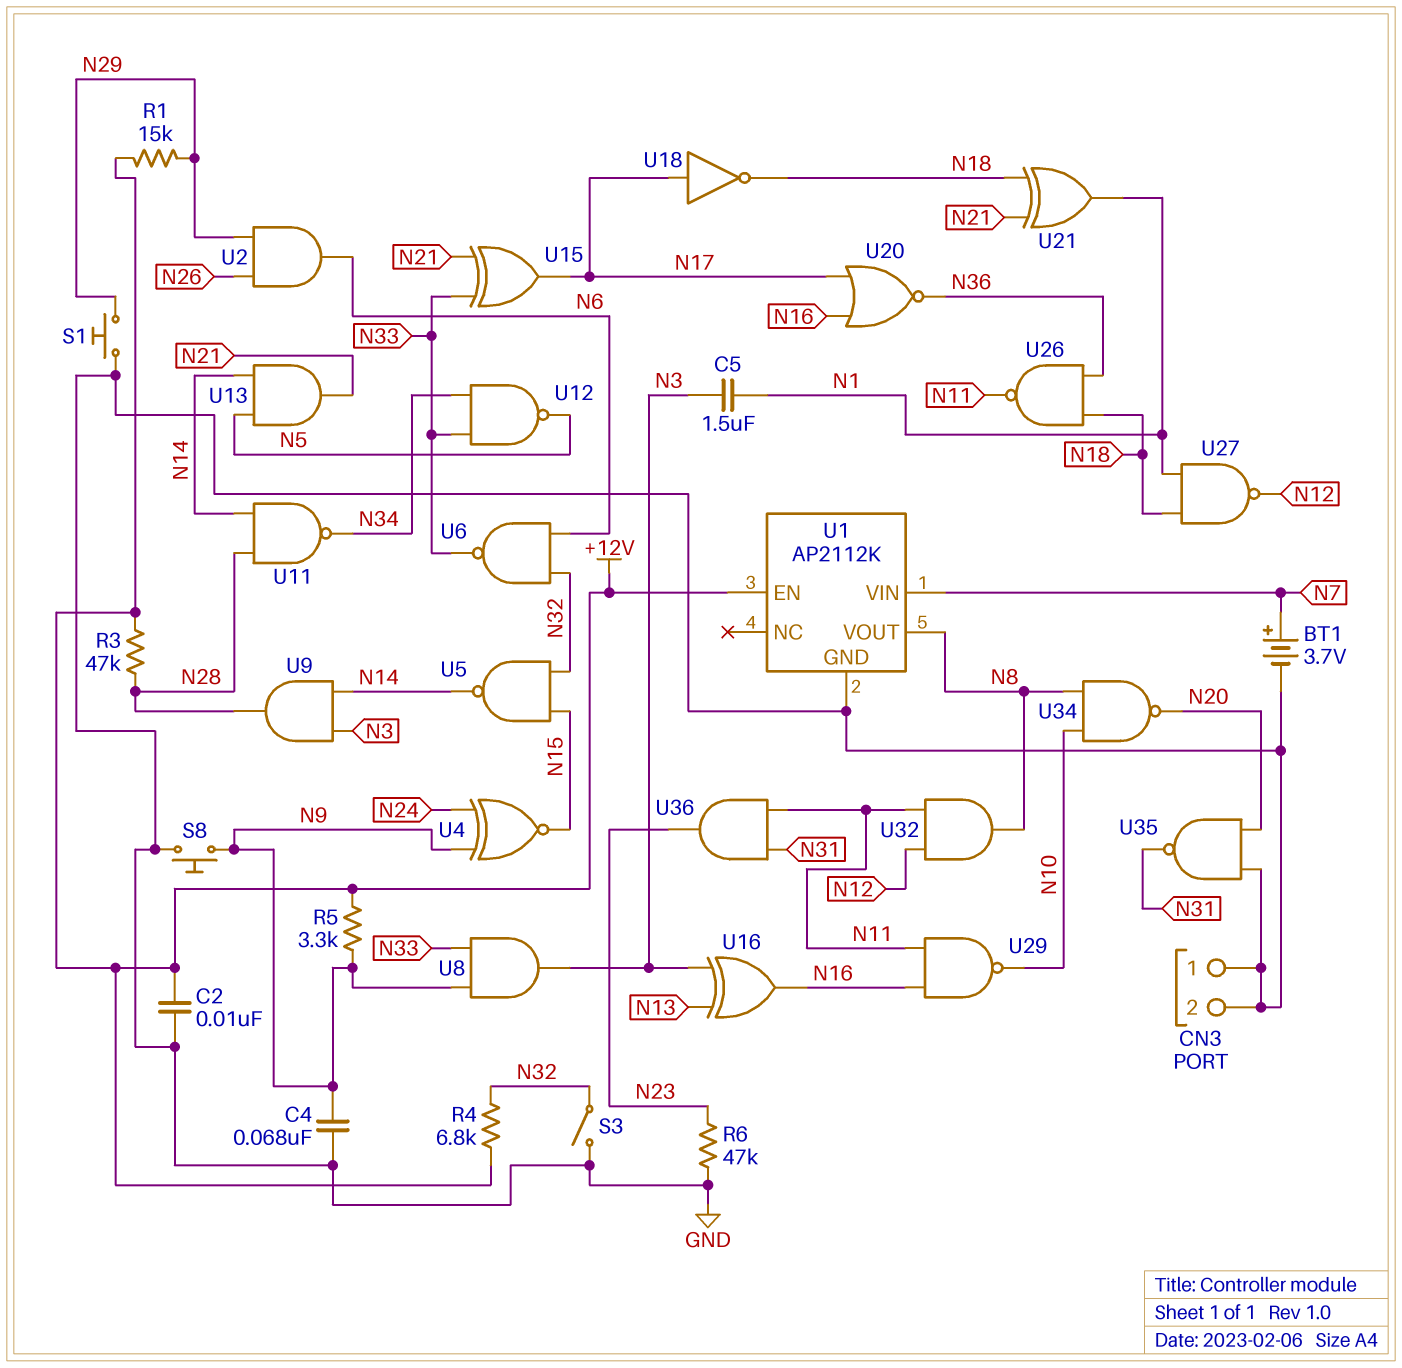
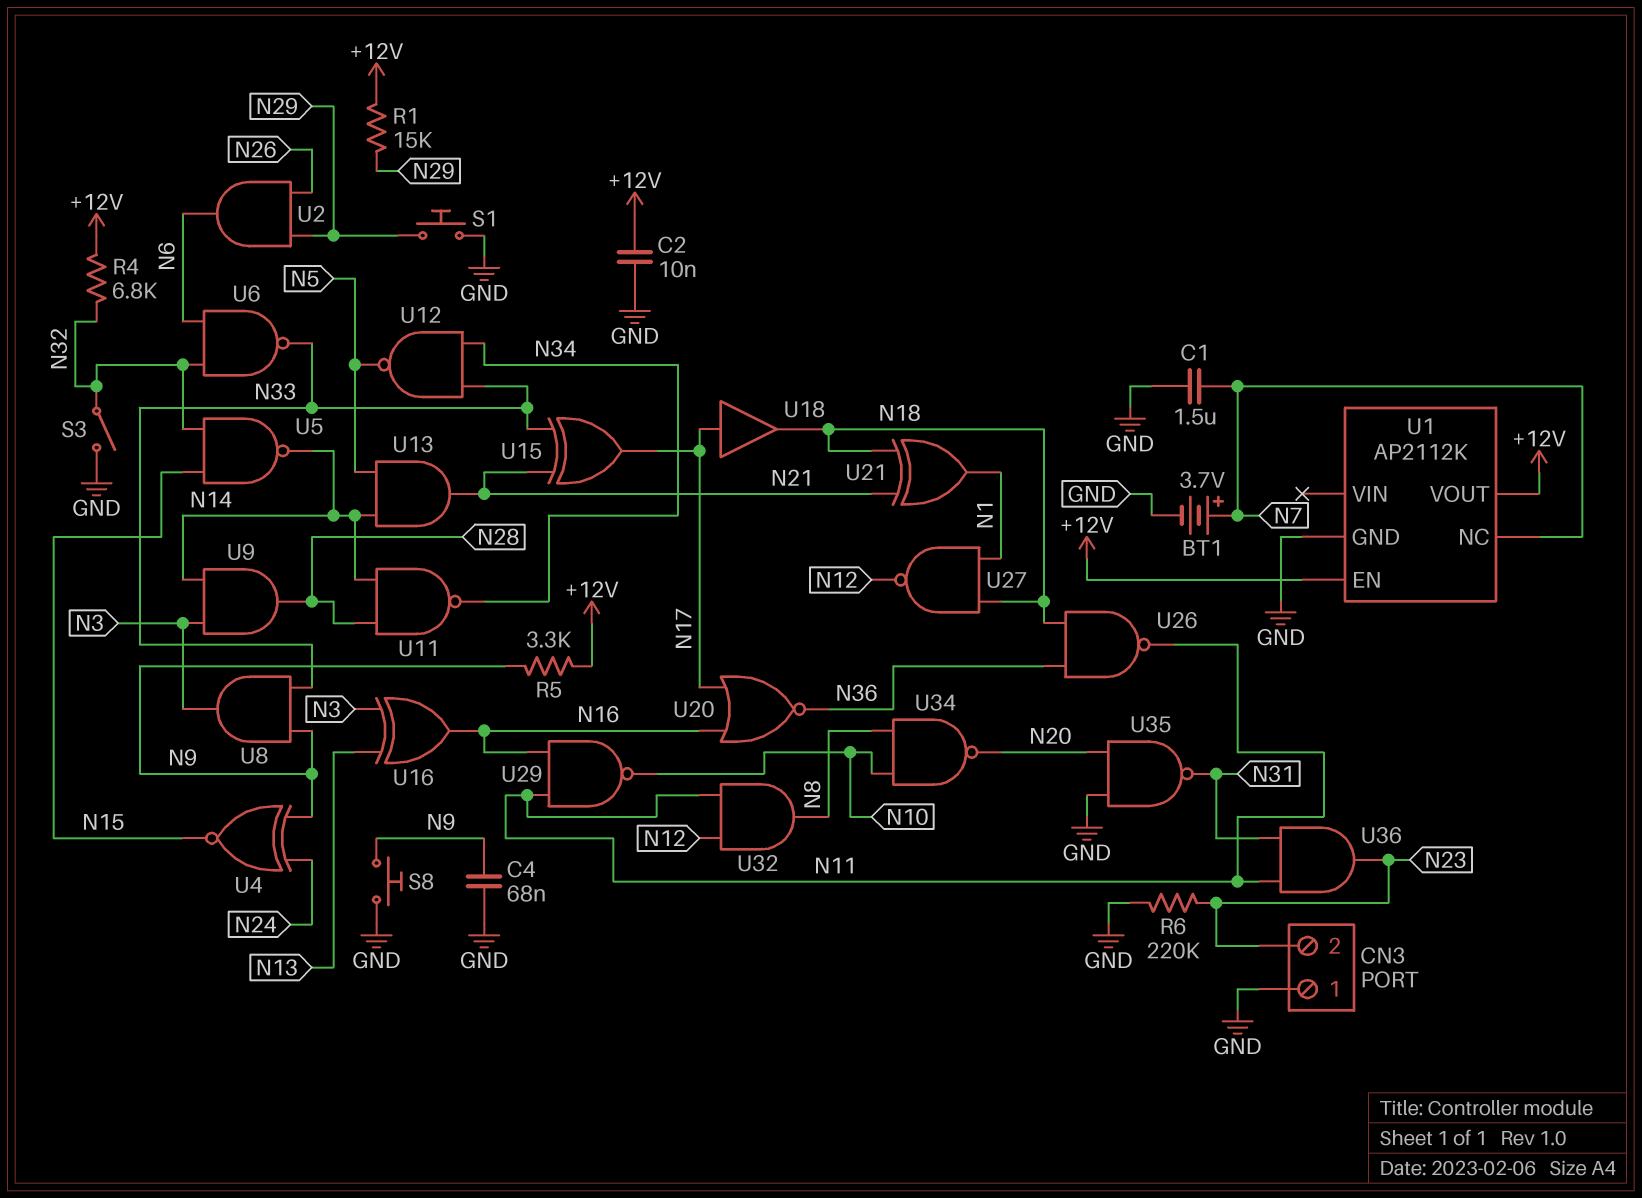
C1: none -> 1.5uF (GND, N7)
C5: 1.5uF (N1, N3) -> none
CN3 pin 2: GND -> N23
R3: 47k (+12V, N28) -> none
R6: 47k (GND, N23) -> 220k (GND, N23)
U1 pin NC: none -> N7
U1 pin VIN: N7 -> none
U1 pin VOUT: N8 -> +12V
U18: NOT (in N17, out N18) -> buffer (in N17, out N18)

